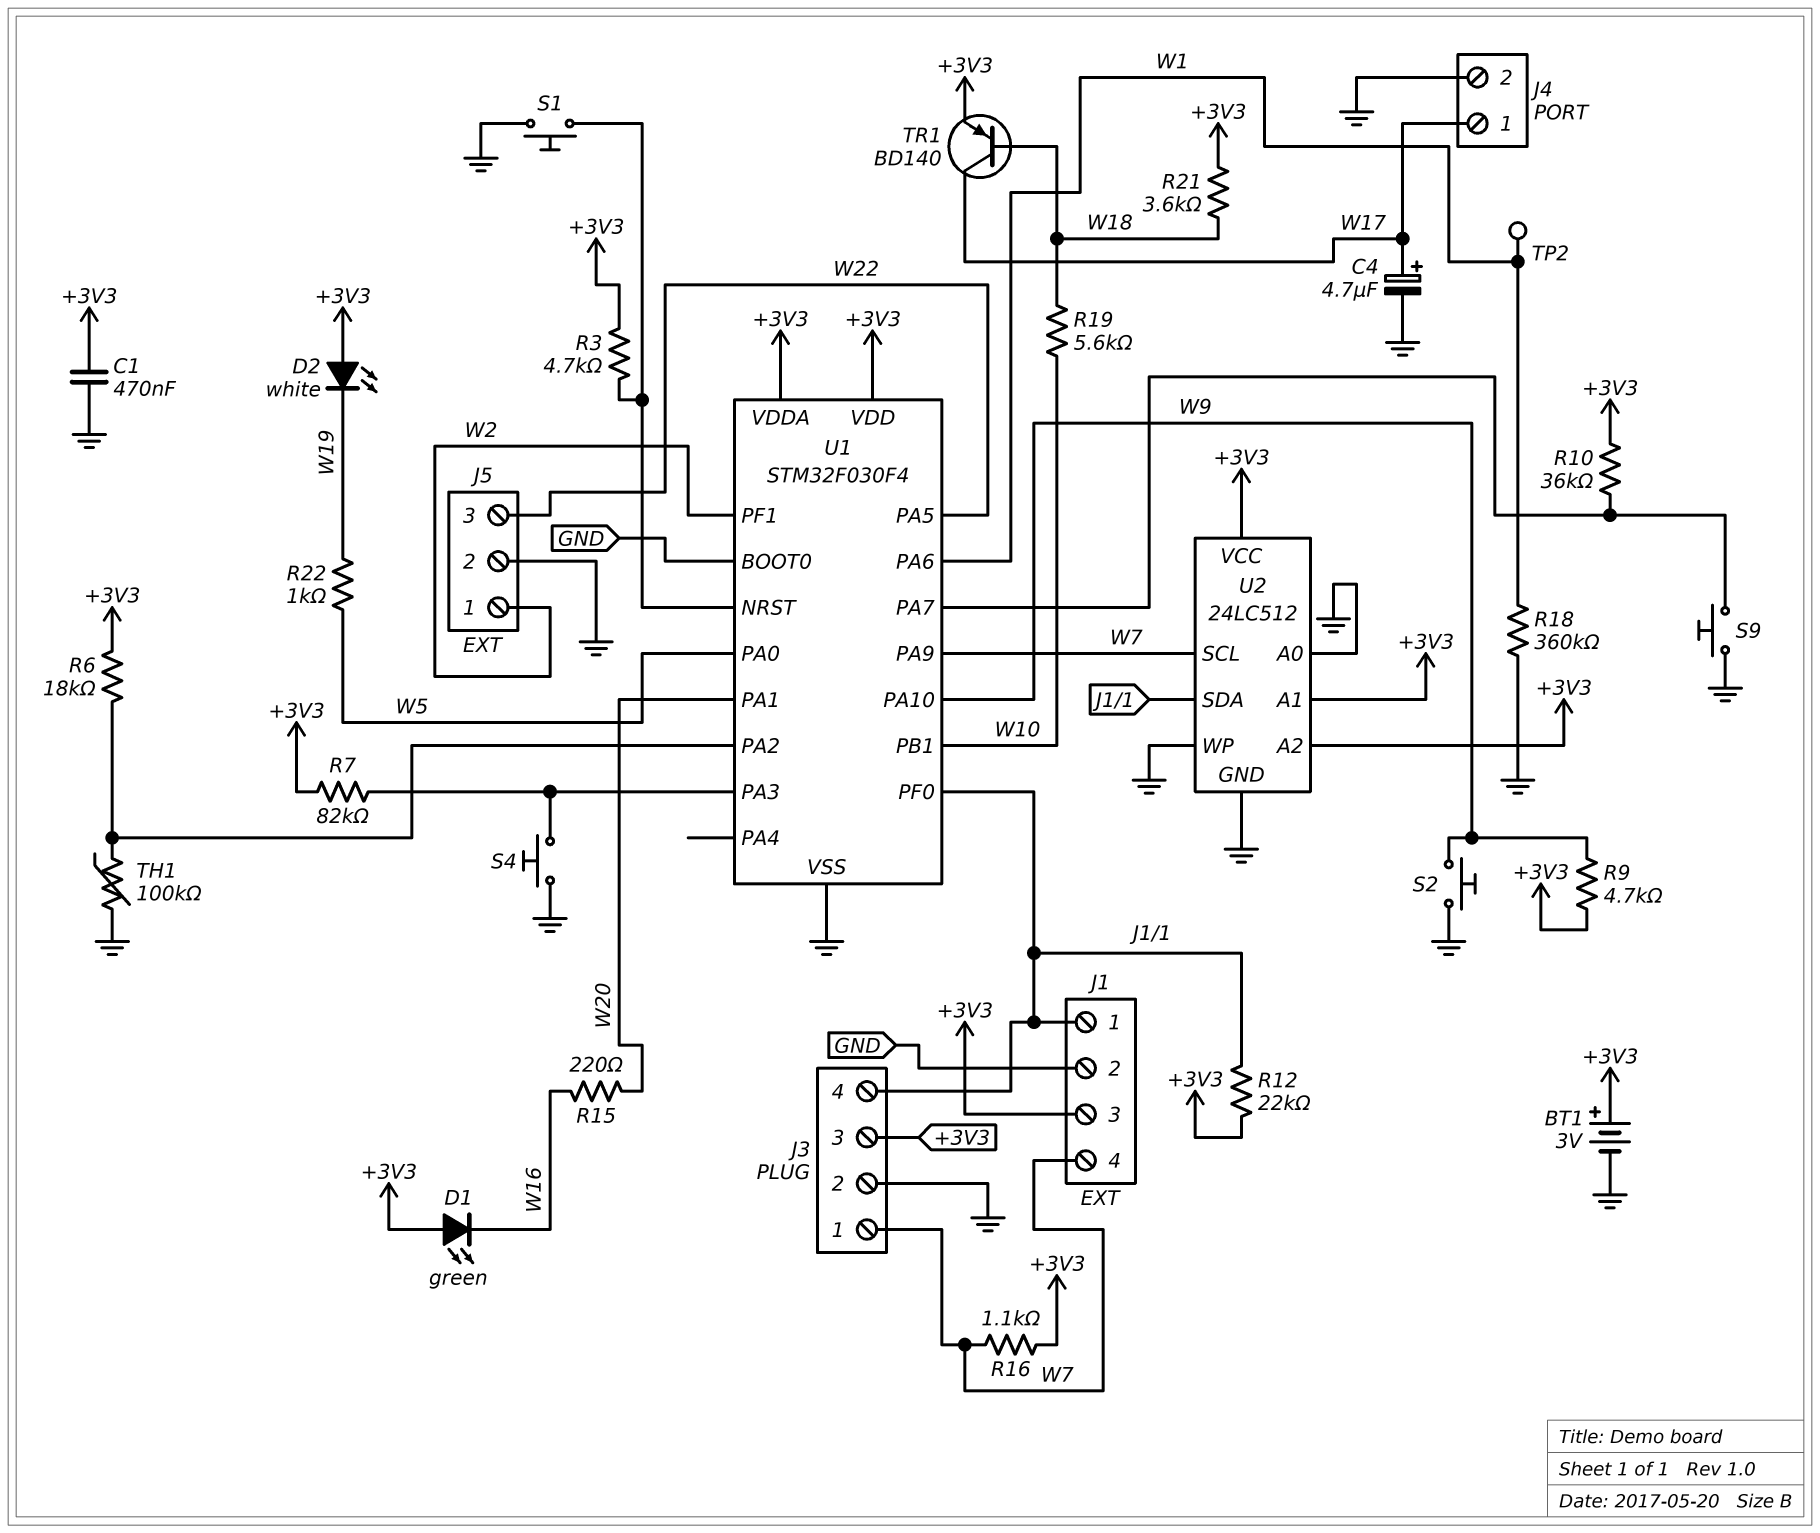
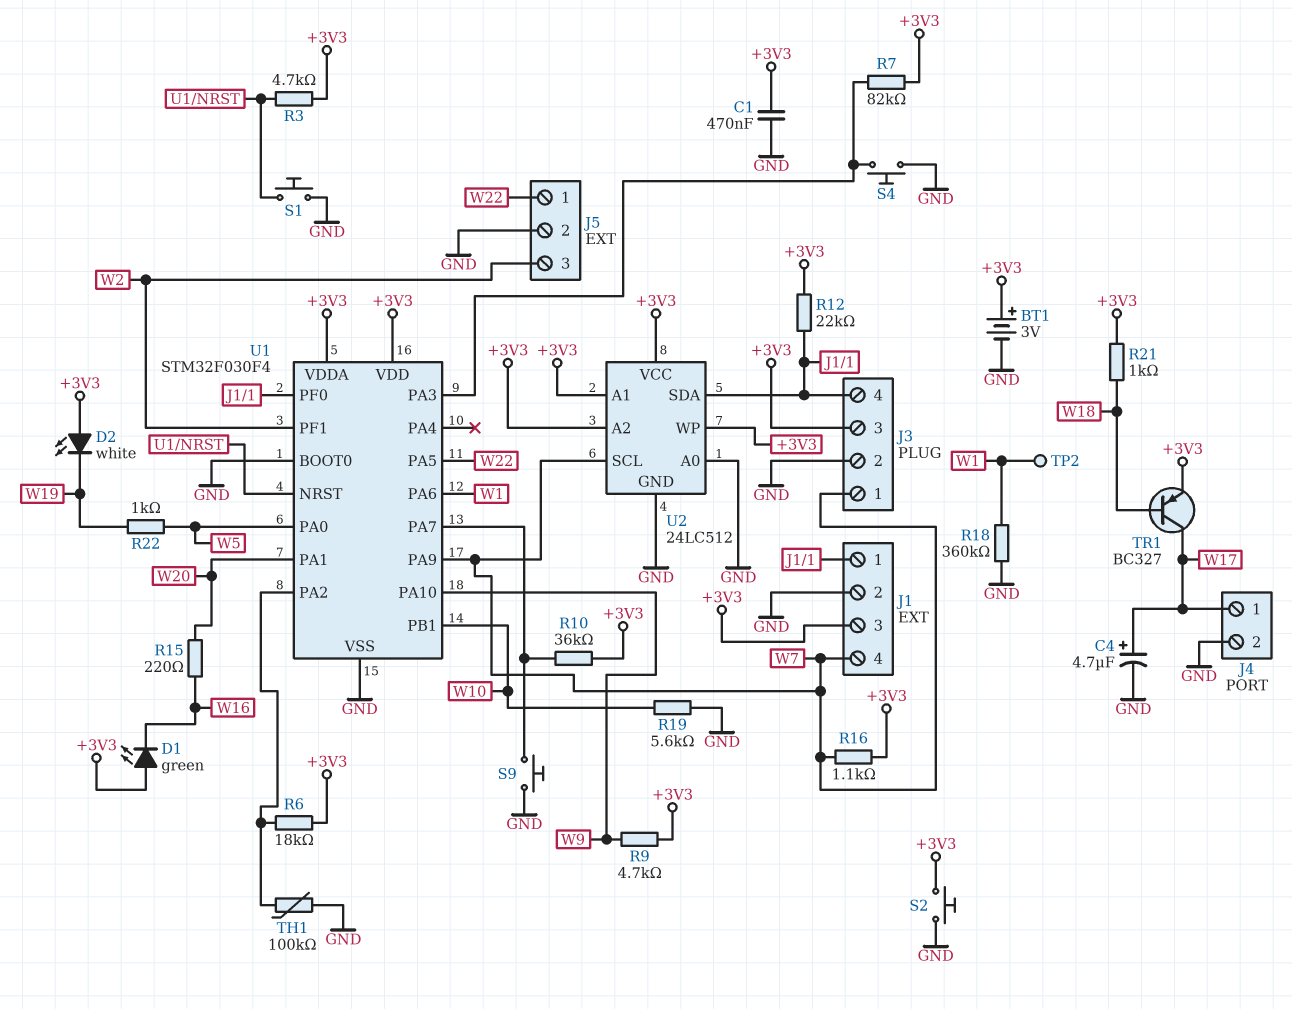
J5 pin 1: W2 -> W22
J5 pin 3: W22 -> W2
R19: 5.6k (W10, W18) -> 5.6k (GND, W10)
R21: 3.6k (+3V3, W18) -> 1k (+3V3, W18)
S2: button (GND, W9) -> button (+3V3, GND)
TR1: PNP BD140 (B W18, C W17, E +3V3) -> PNP BC327 (B W18, C W17, E +3V3)
U2 pin WP: GND -> +3V3

